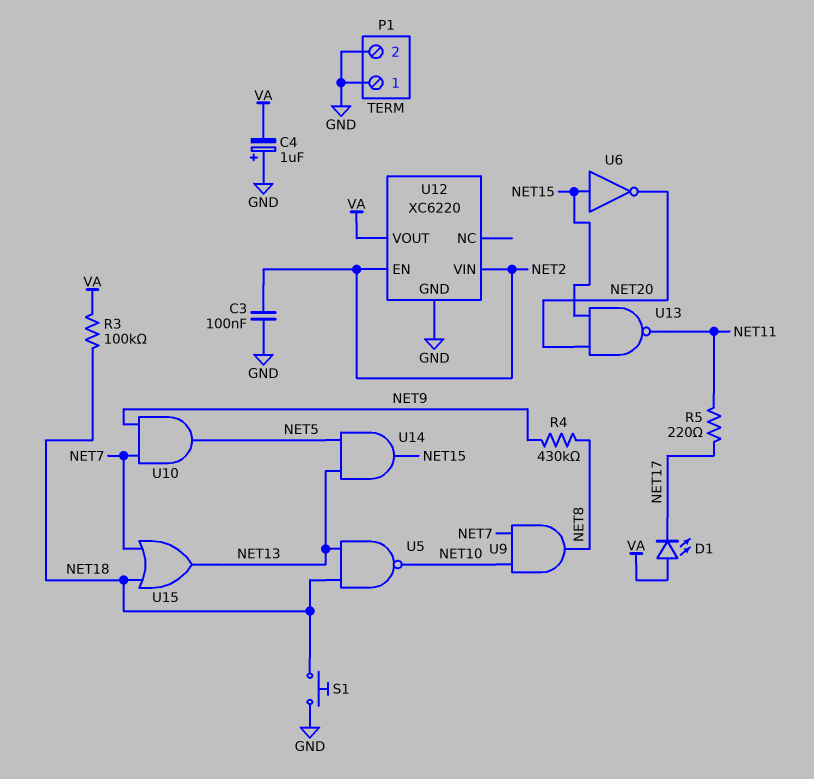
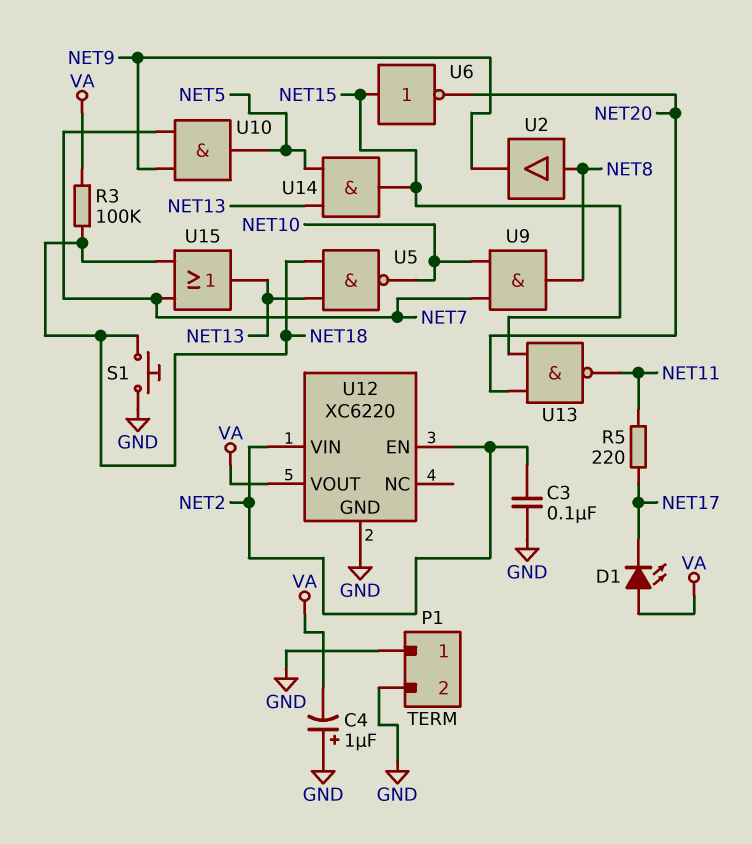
R4: 430k (NET8, NET9) -> none
U2: none -> buffer (in NET8, out NET9)

